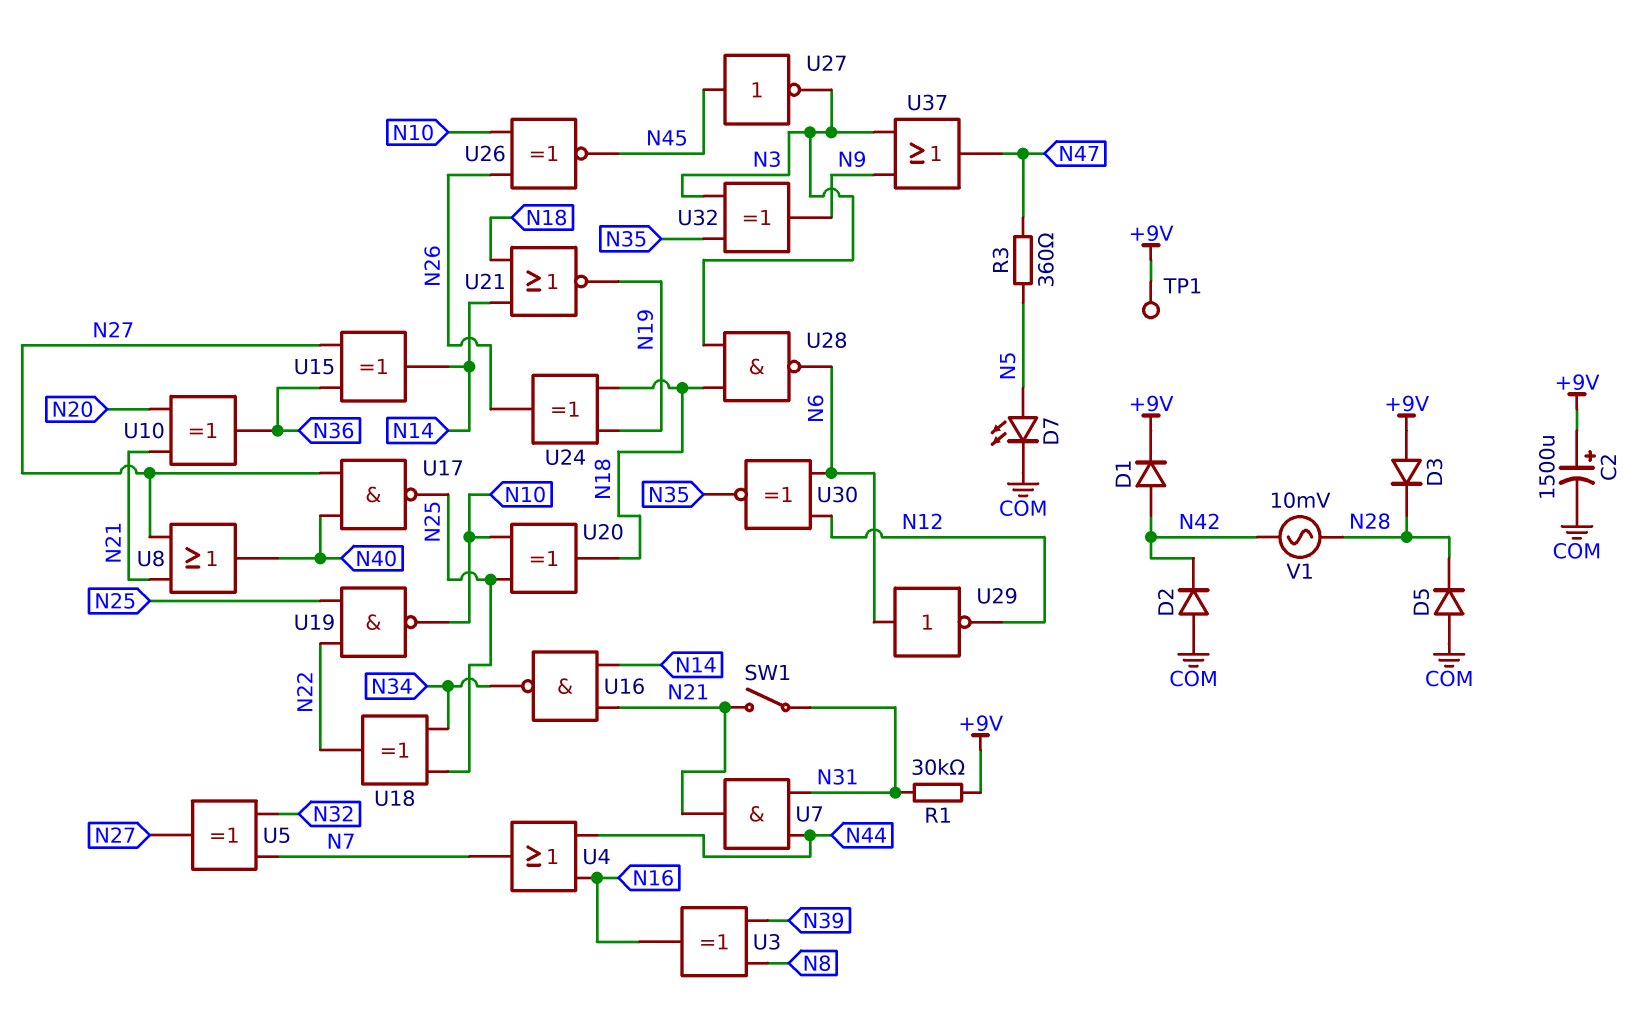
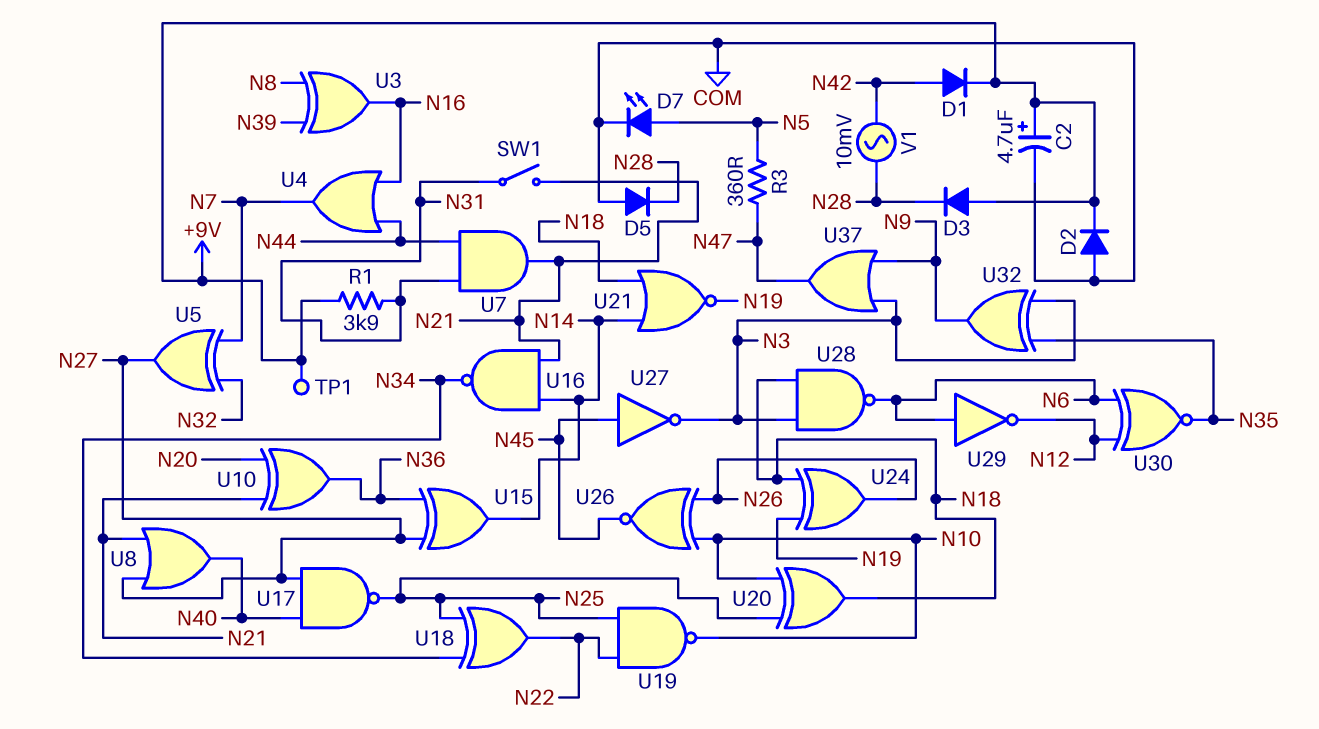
C2: 1500uF (plus +9V, minus COM) -> 4.7uF (plus +9V, minus COM)
D2: diode (A COM, K N42) -> diode (A COM, K +9V)
R1: 30k (+9V, N31) -> 3.9k (+9V, N31)

